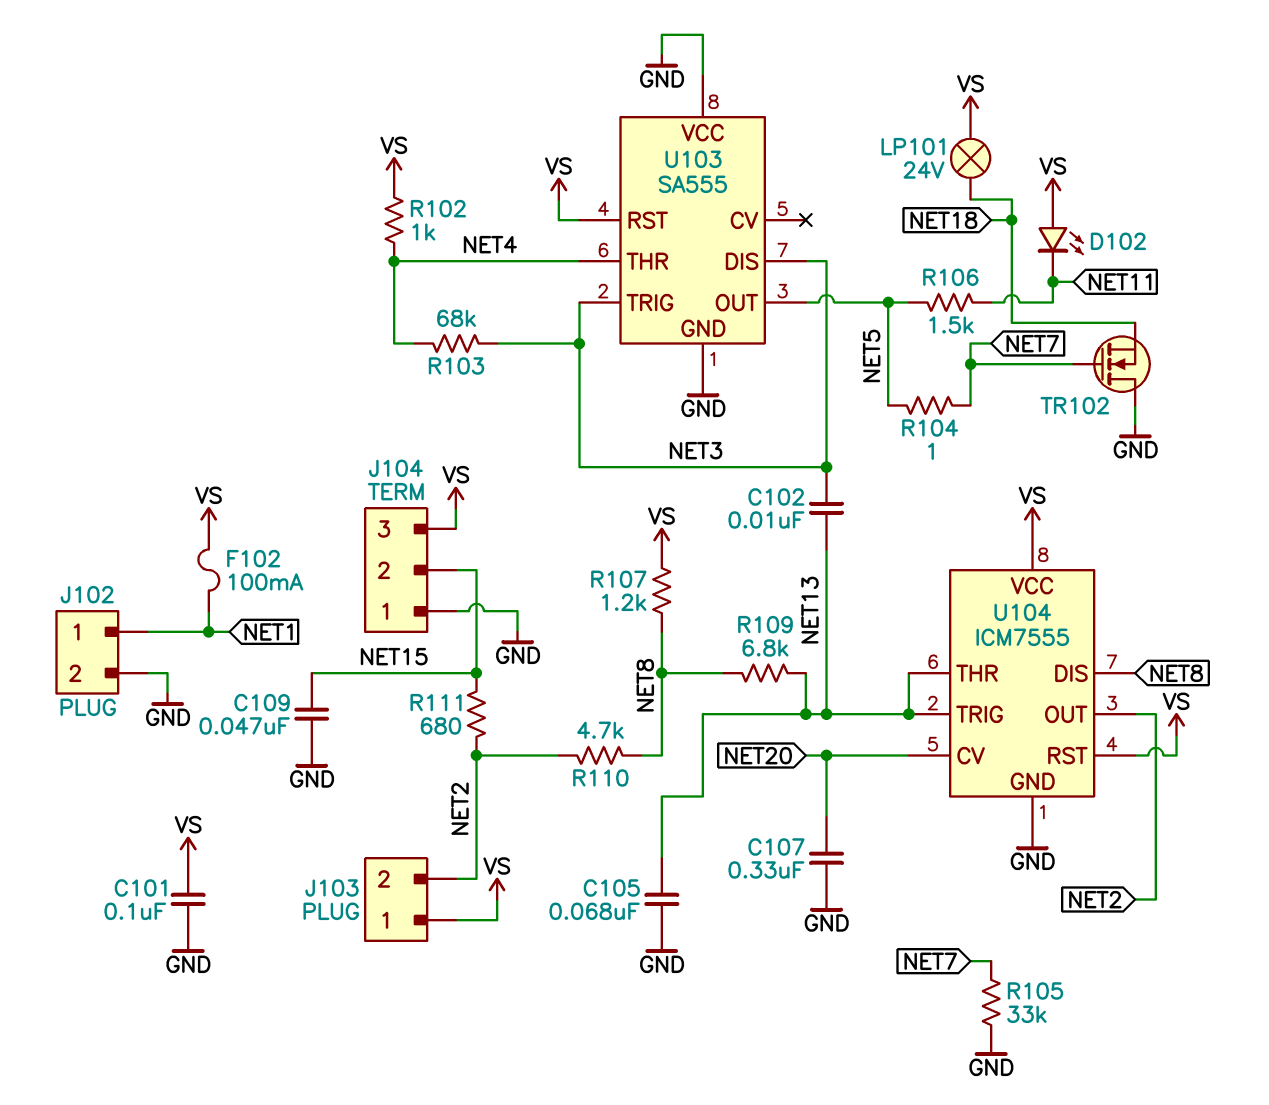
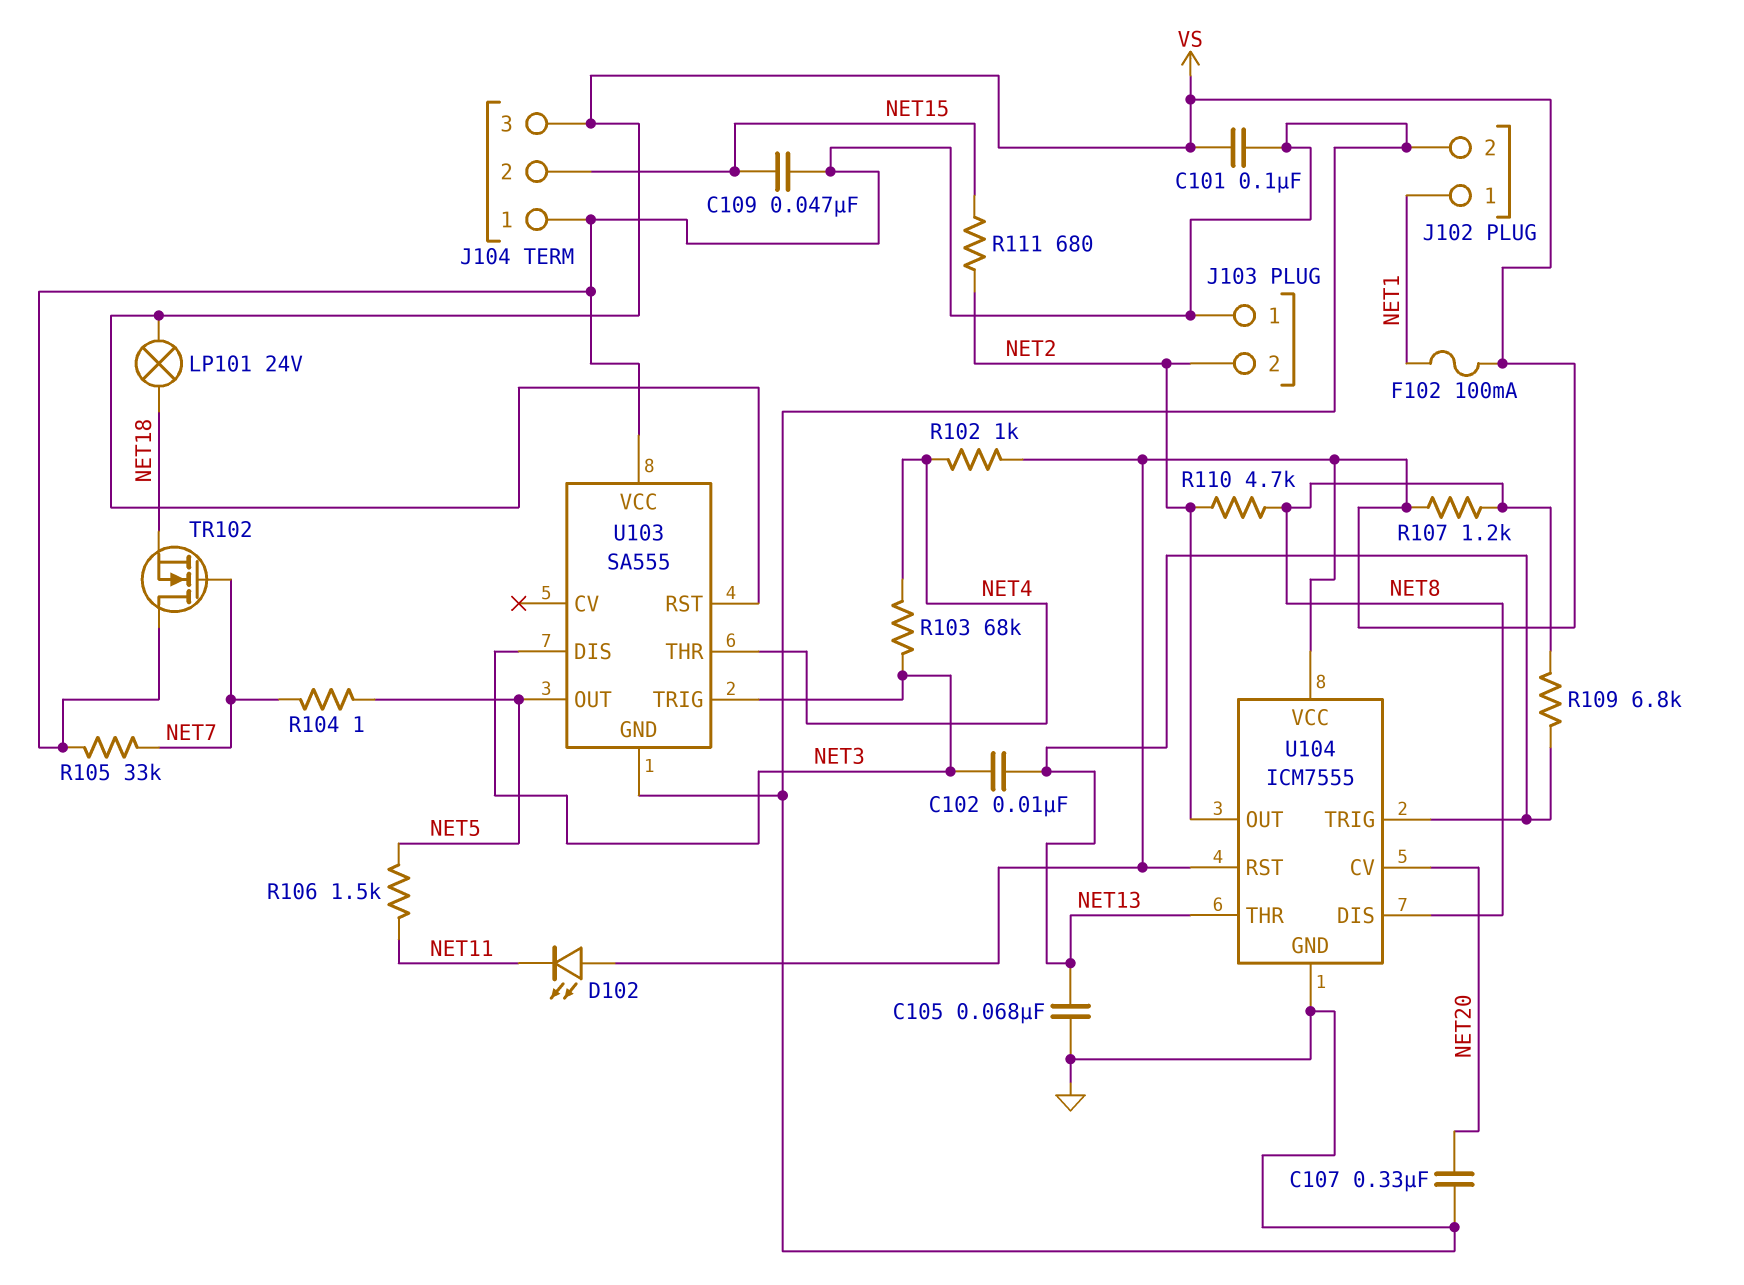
J103 pin 1: VS -> GND

